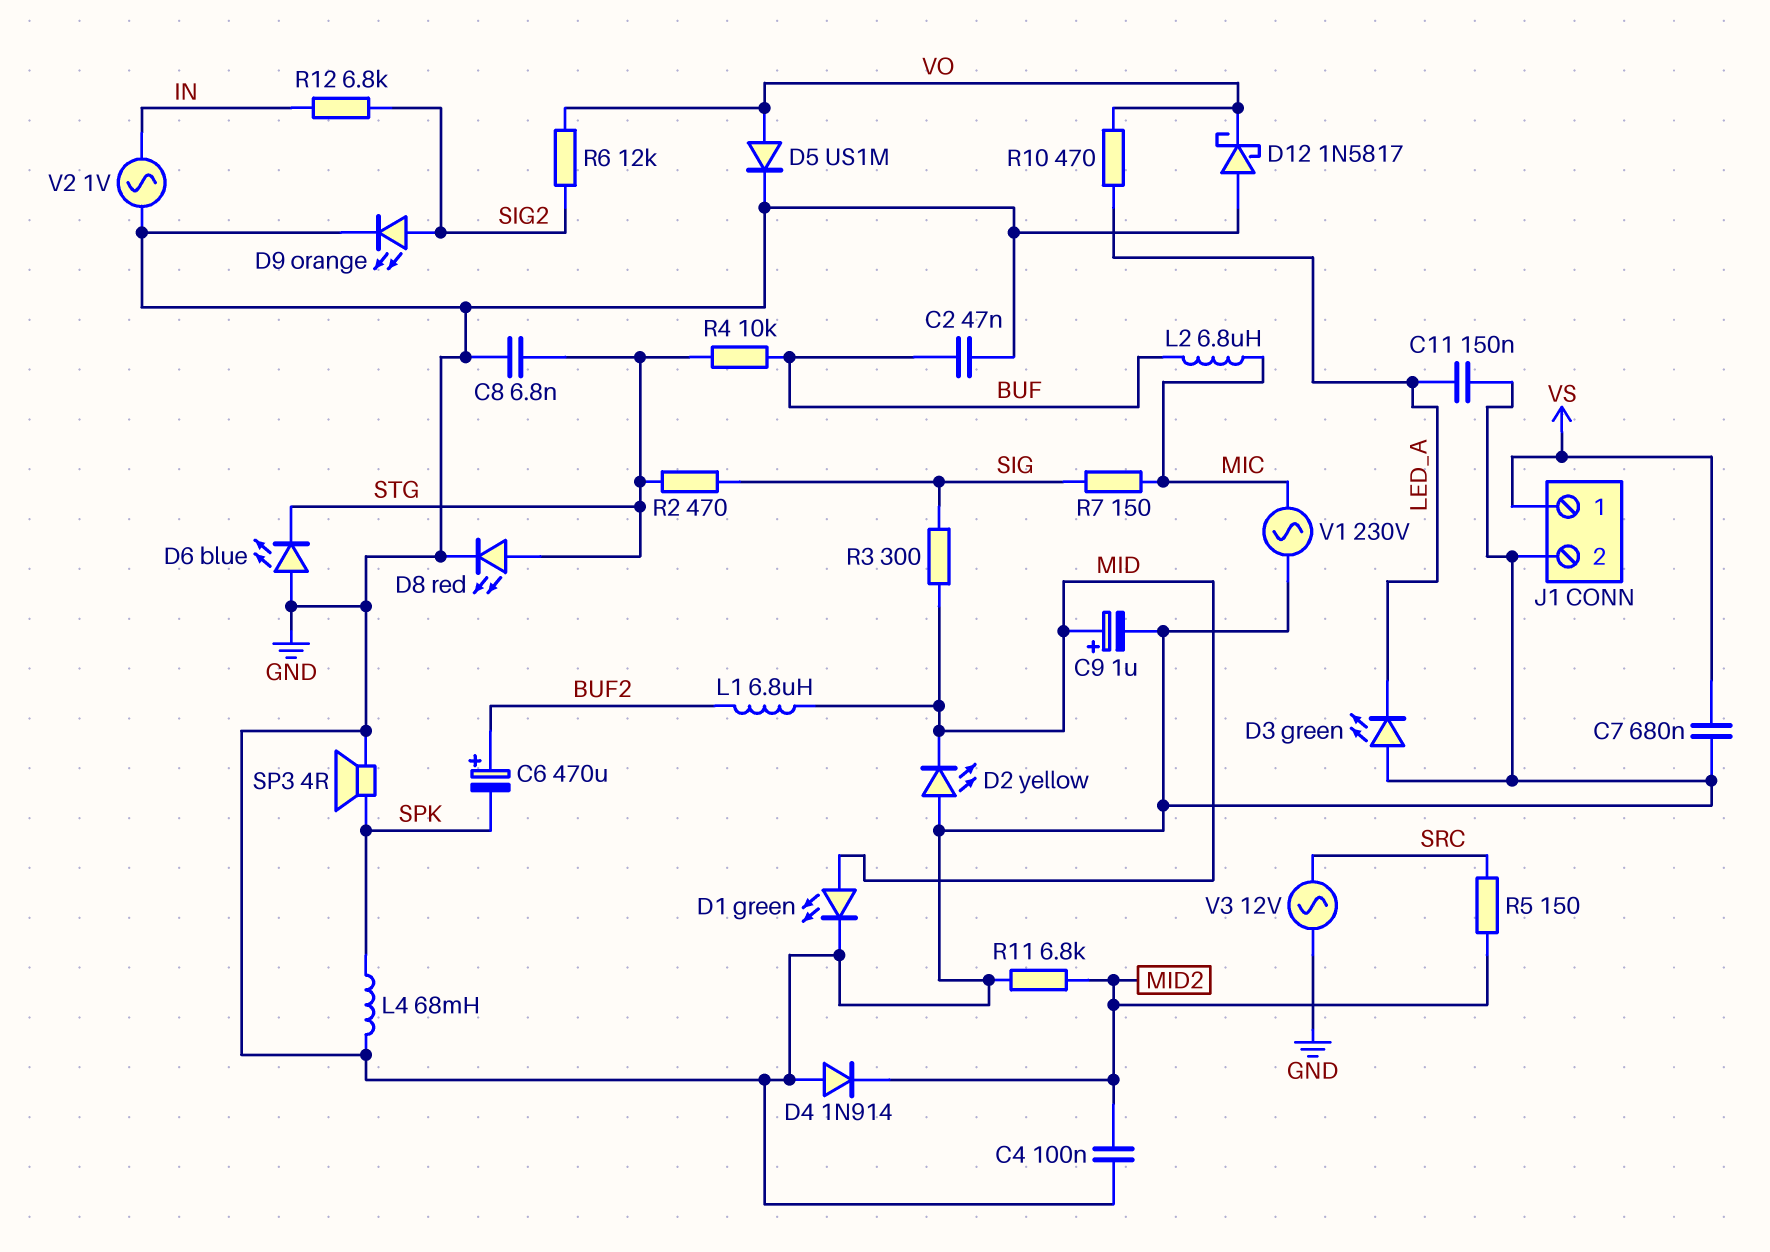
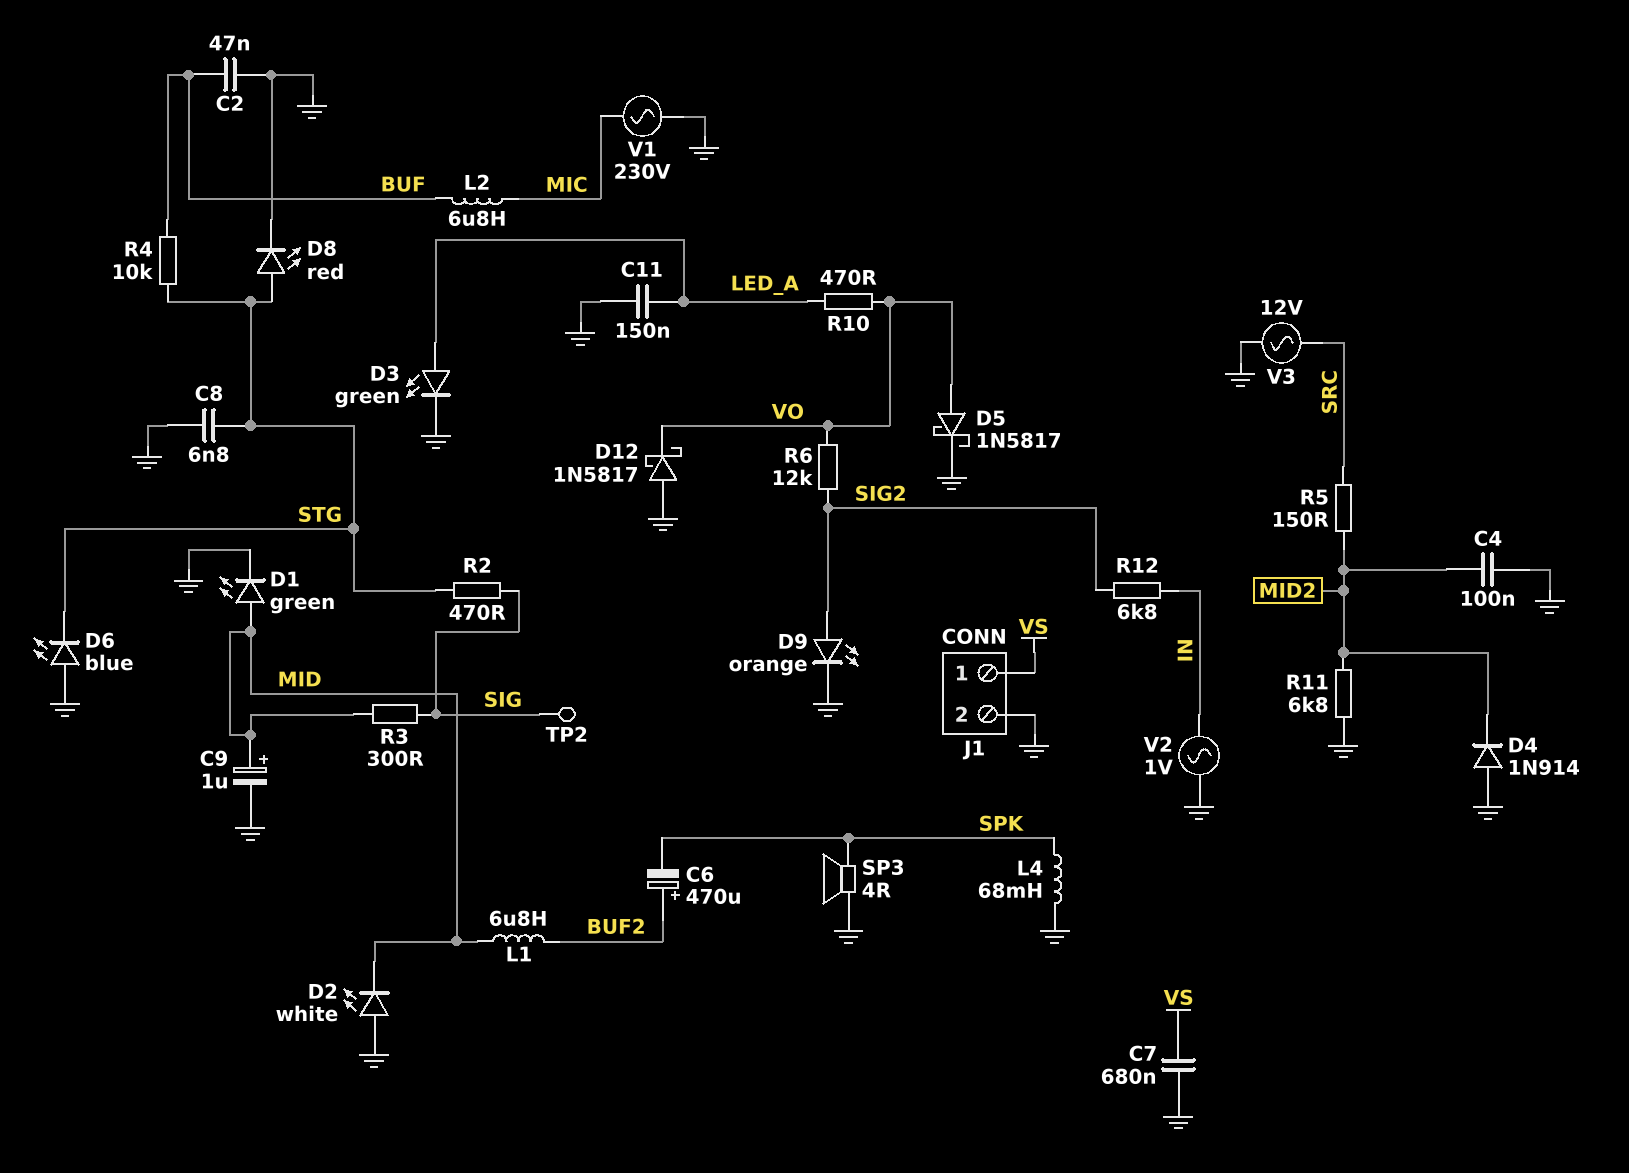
D2: LED yellow (A GND, K MID) -> LED white (A GND, K MID)
D3: LED green (A GND, K LED_A) -> LED green (A LED_A, K GND)
D5: diode US1M (A VO, K GND) -> schottky 1N5817 (A VO, K GND)
R7: 150 (MIC, SIG) -> none
TP2: none -> test point (SIG)

